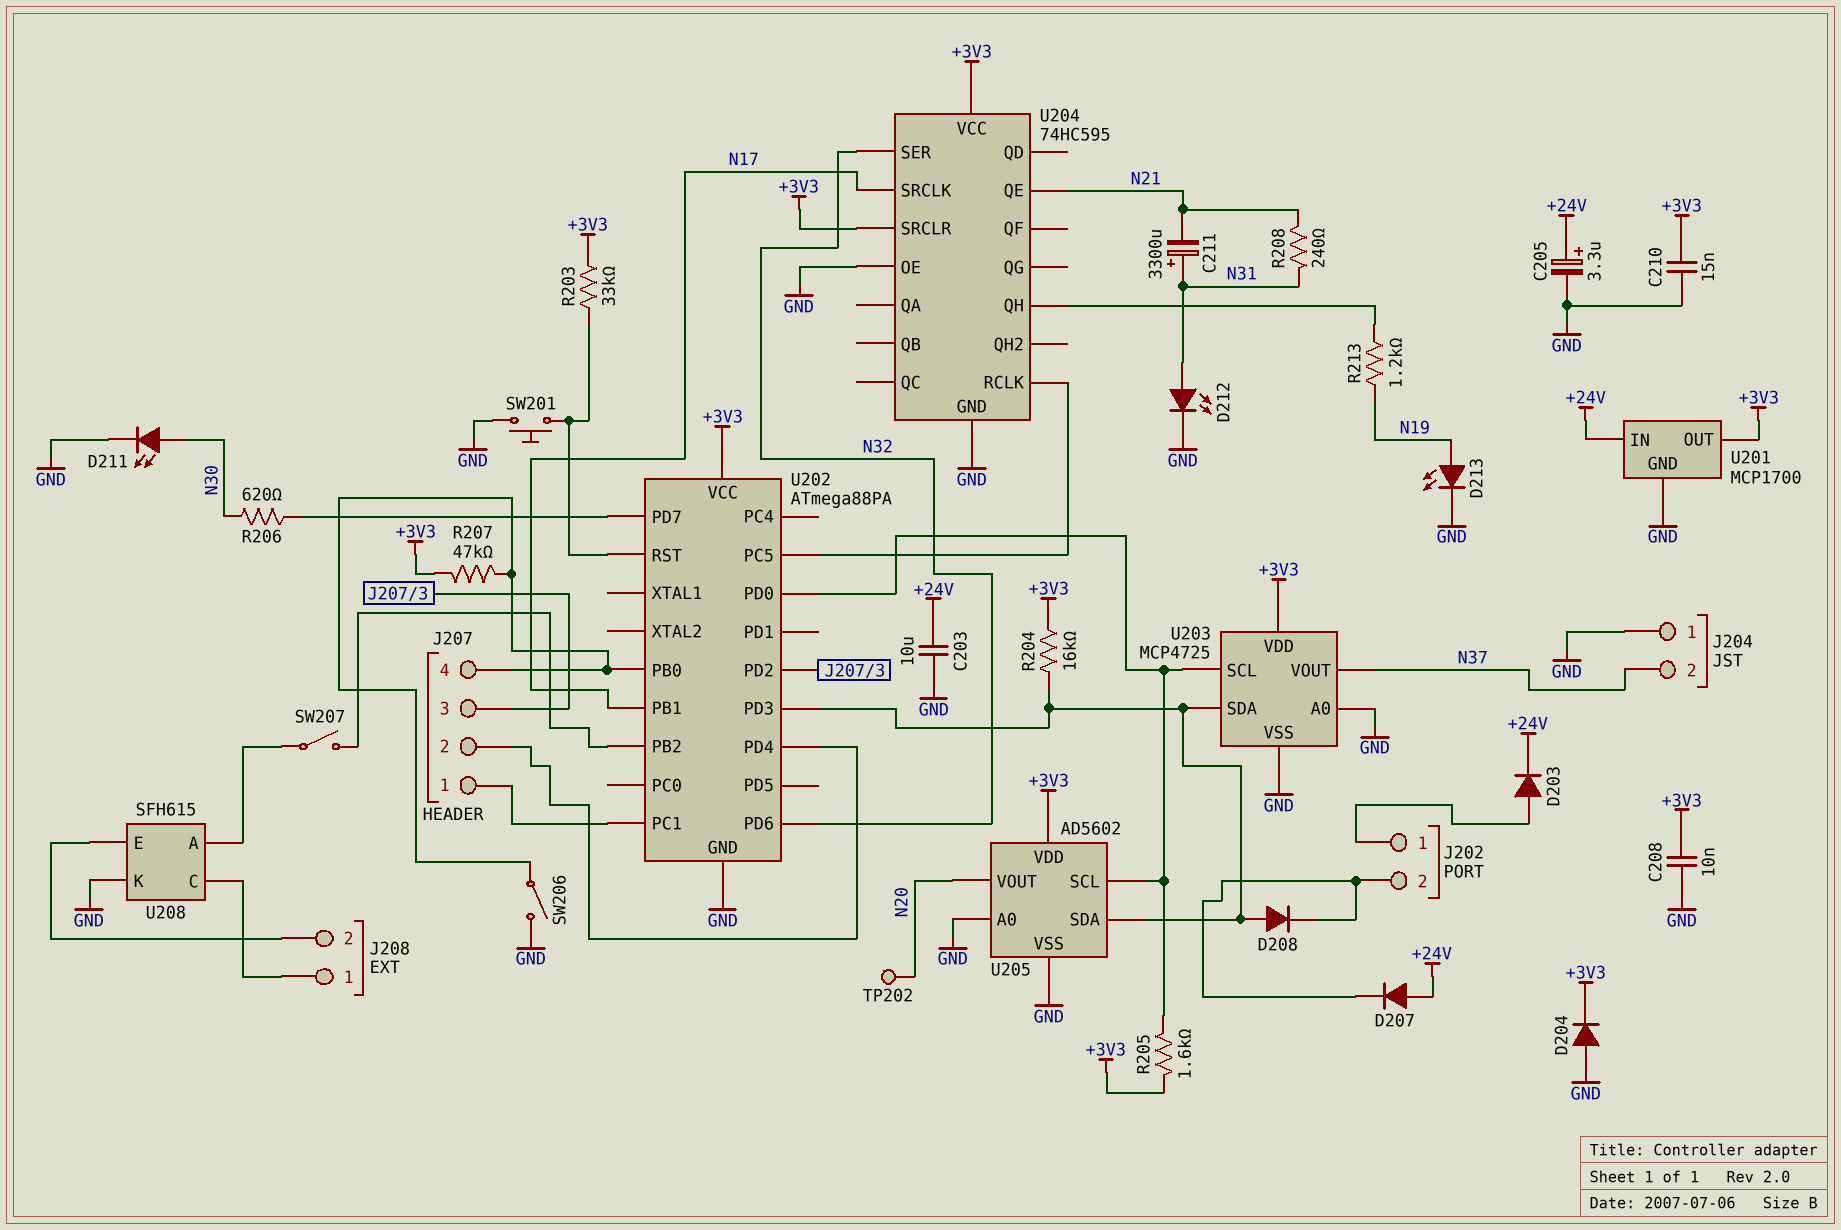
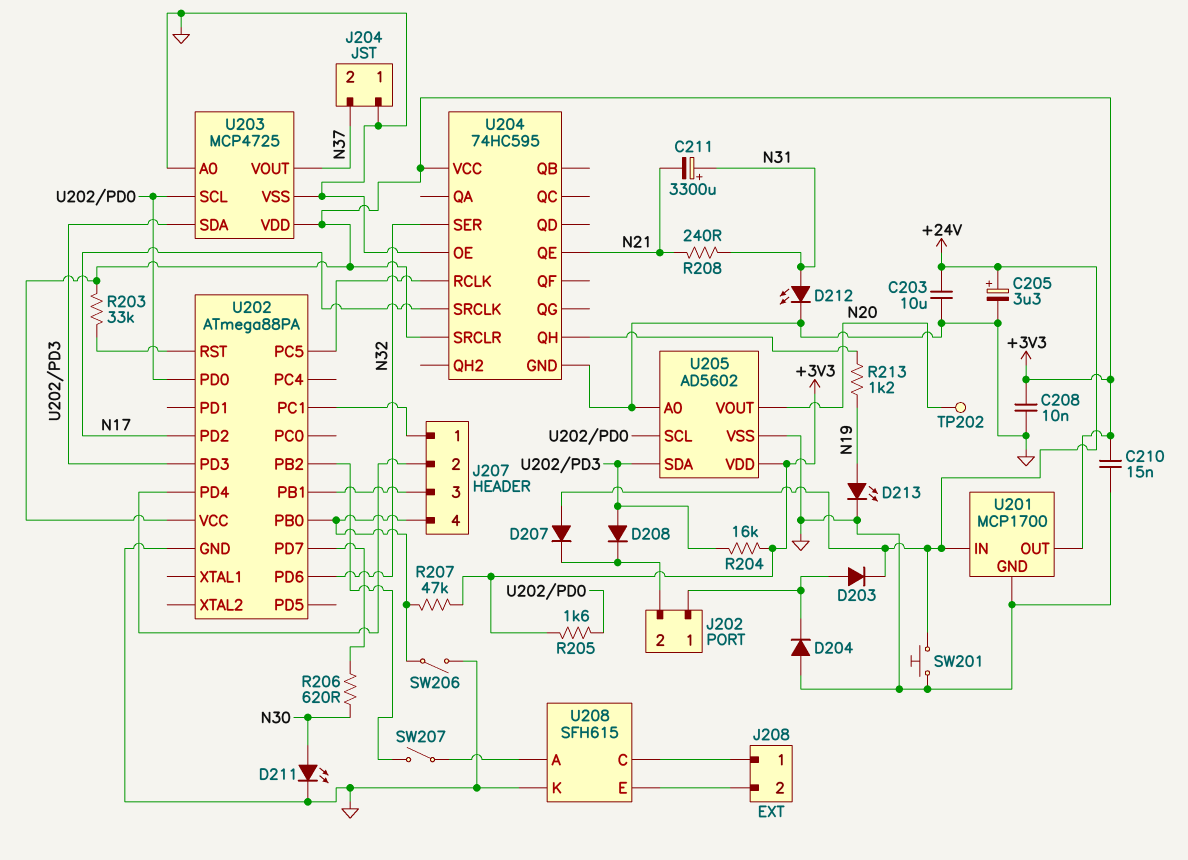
D204: diode (A GND, K +3V3) -> diode (A GND, K J202/1)
SW201: button (GND, U202/RST) -> button (+24V, GND)
U202 pin PB1: N17 -> J207/3
U202 pin PD2: J207/3 -> N17

